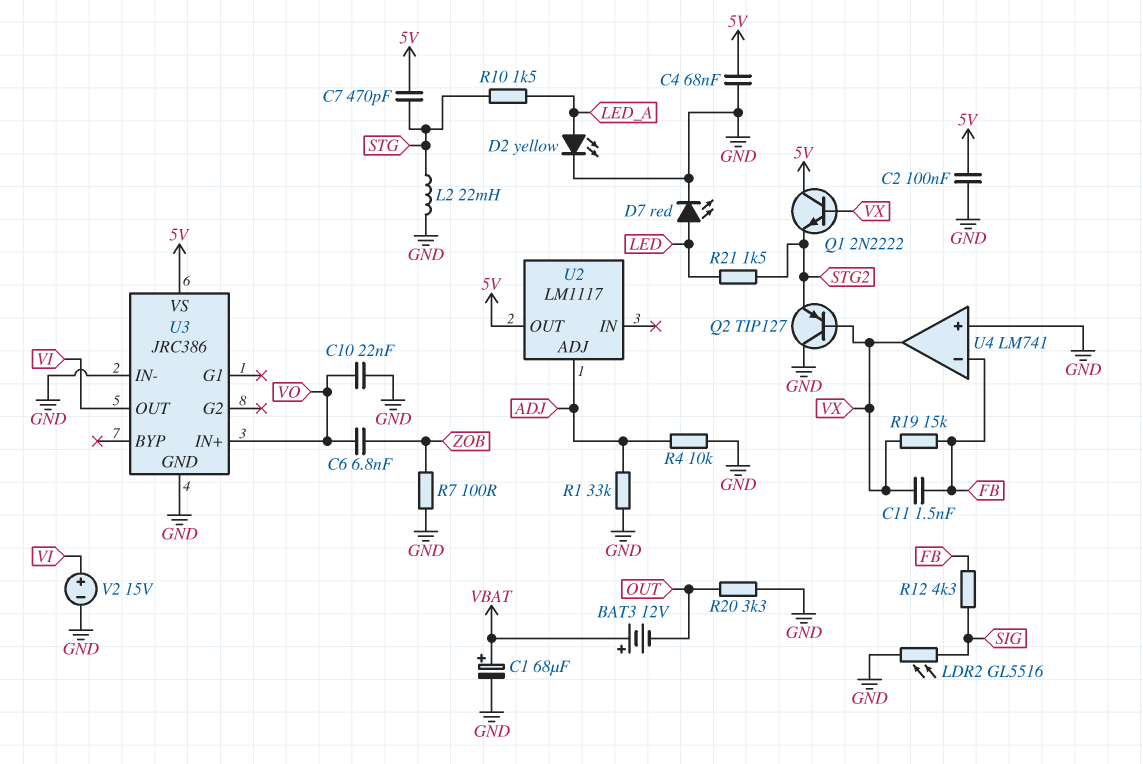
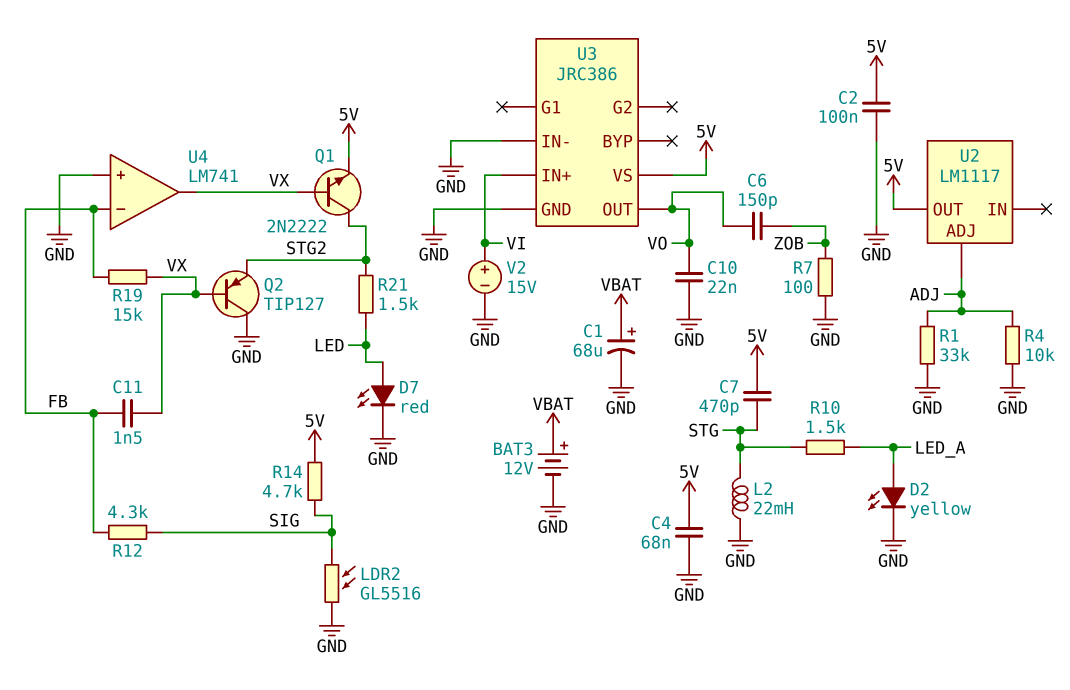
BAT3: 12V (plus VBAT, minus OUT) -> 12V (plus VBAT, minus GND)
C6: 6.8nF (VO, ZOB) -> 150pF (VO, ZOB)
Q1: NPN 2N2222 (B VX, C 5V, E STG2) -> NPN 2N2222 (B VX, C STG2, E 5V)
R14: none -> 4.7k (5V, SIG)
R20: 3.3k (GND, OUT) -> none
U3 pin IN+: VO -> VI
U3 pin OUT: VI -> VO

